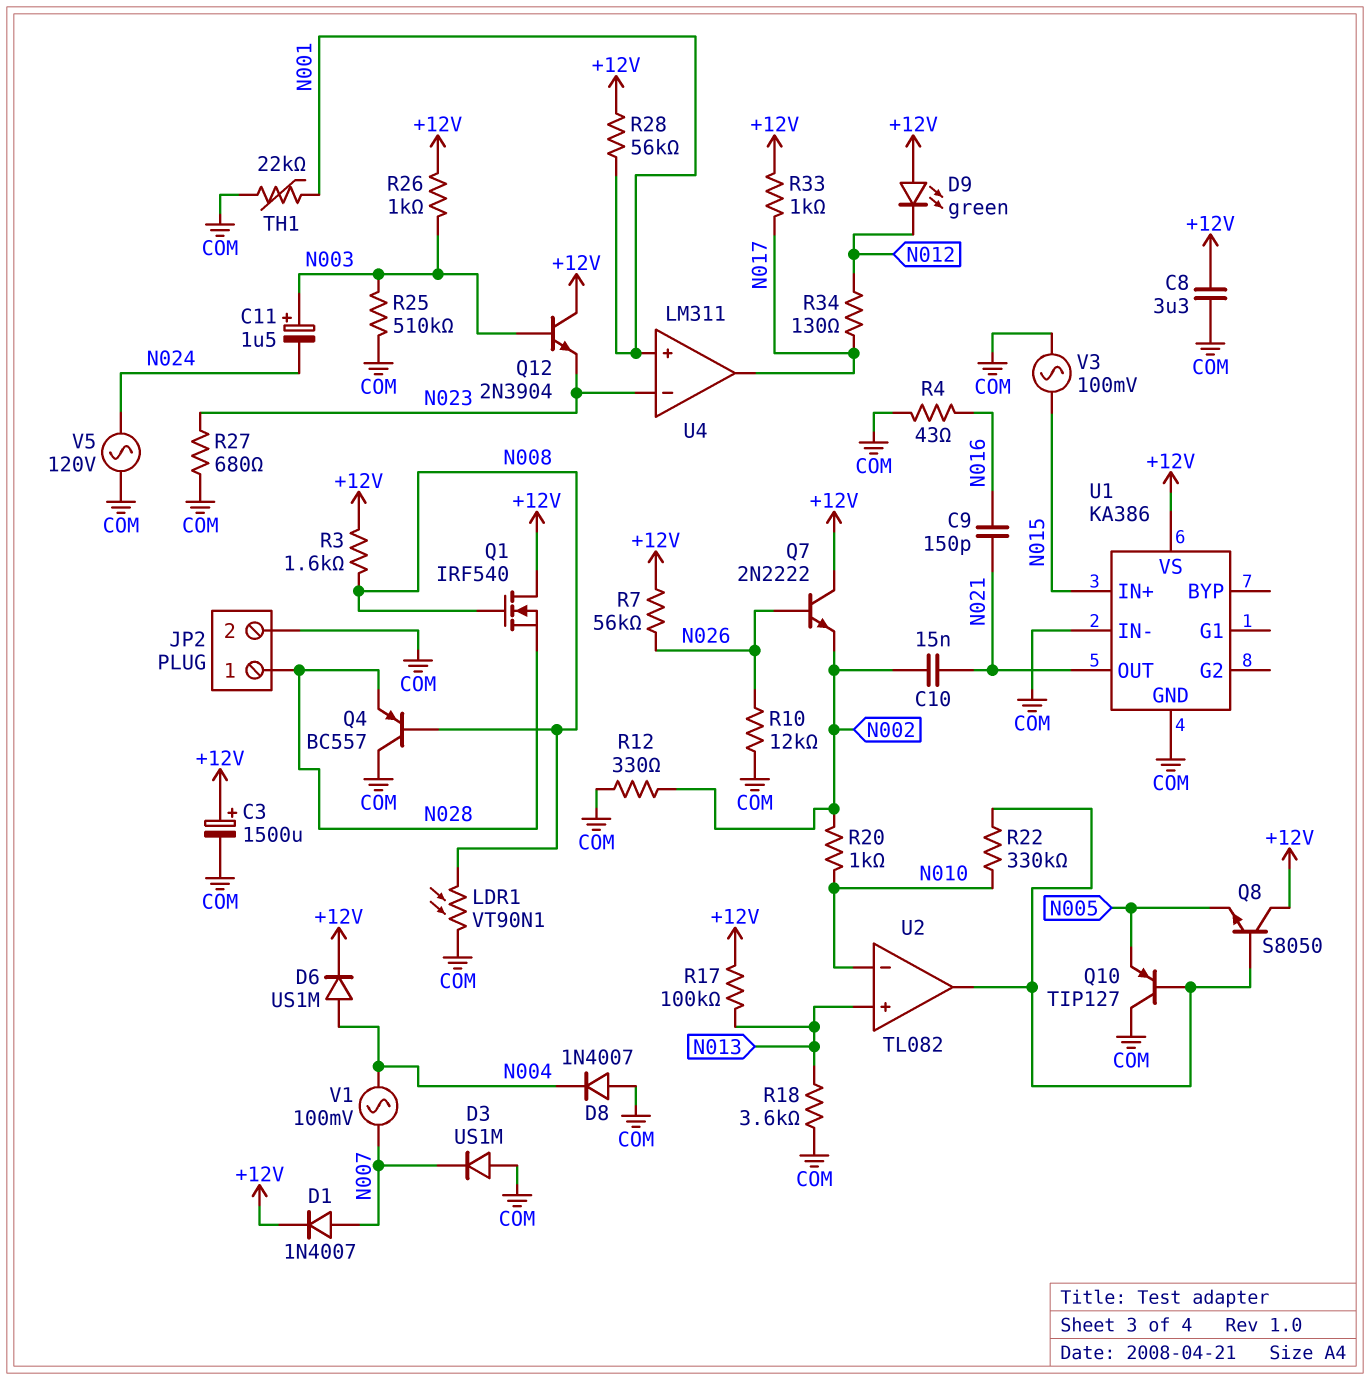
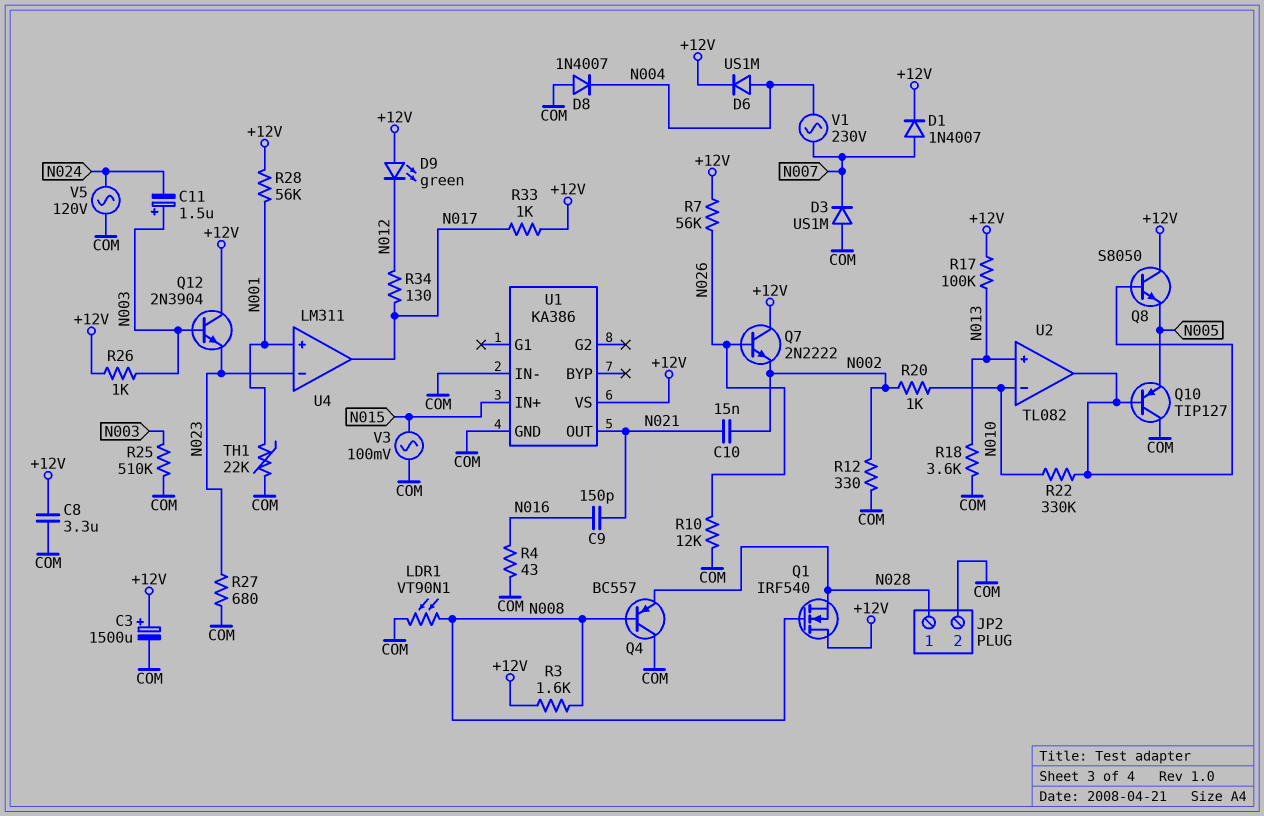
V1: AC 100mV (N004, N007) -> AC 230V (N004, N007)

